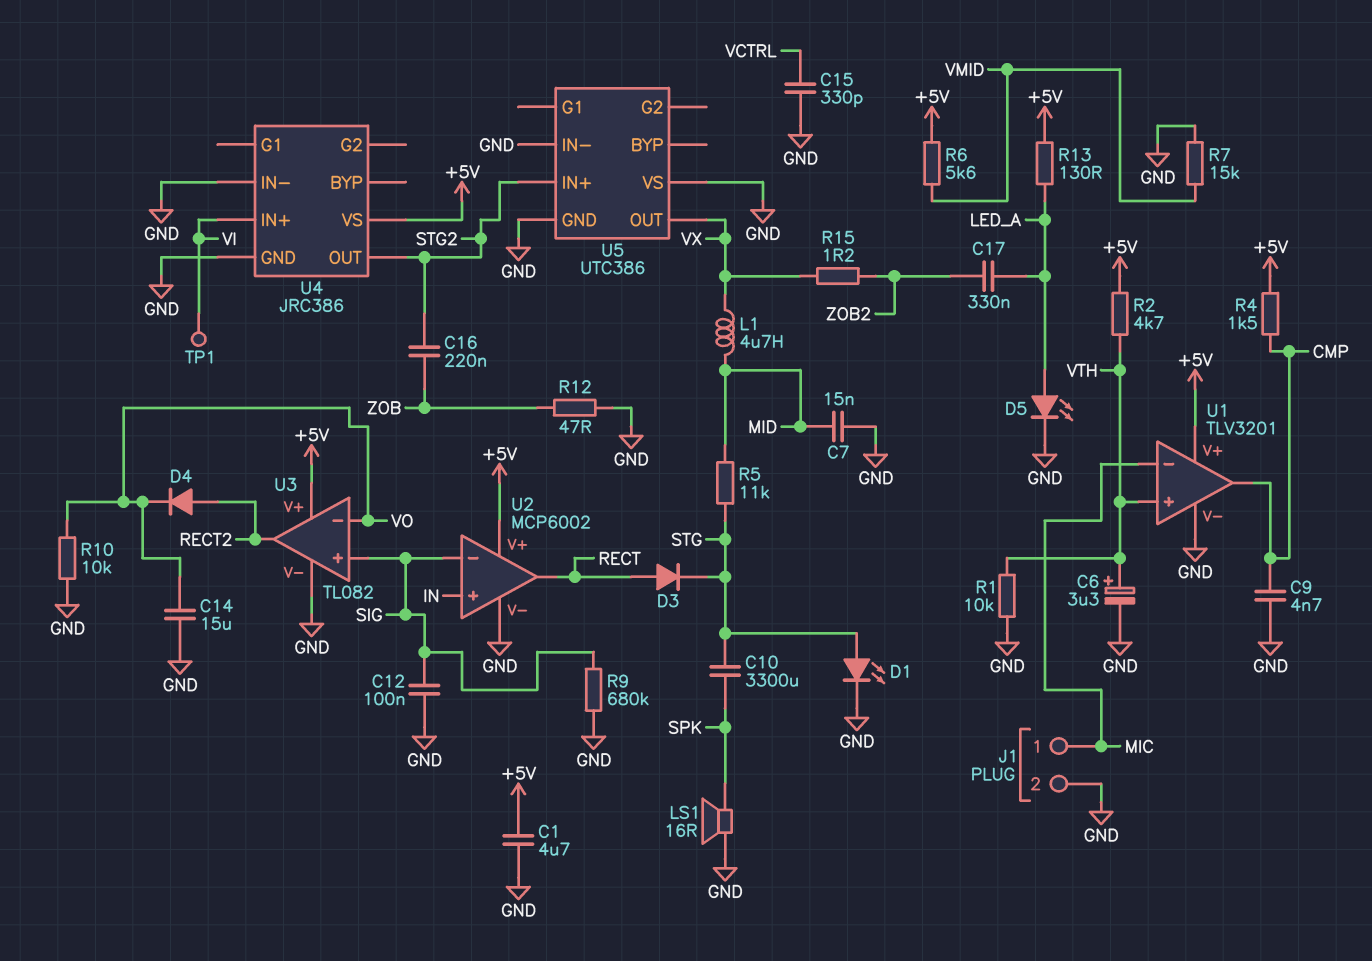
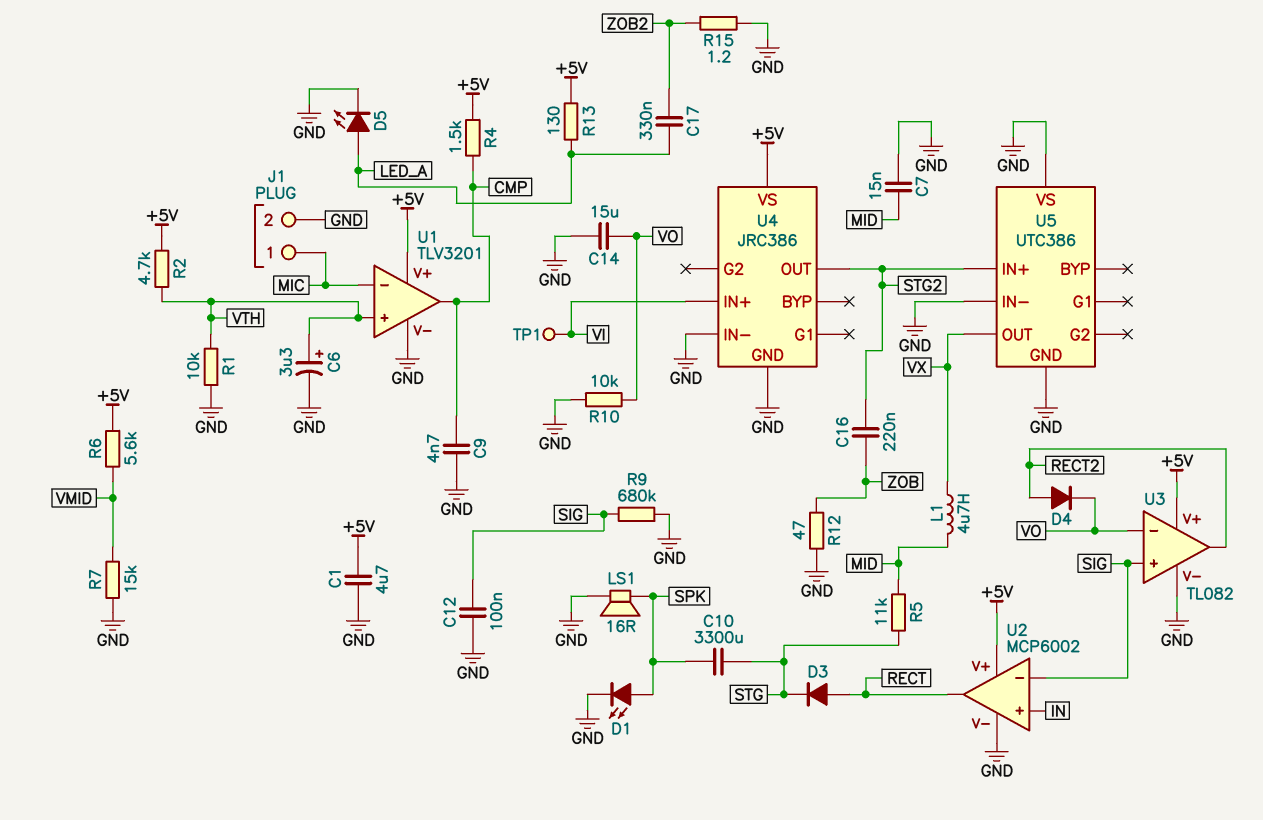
C15: 330pF (GND, VCTRL) -> none
D1: LED (A STG, K GND) -> LED (A SPK, K GND)
R15: 1.2 (VX, ZOB2) -> 1.2 (GND, ZOB2)

